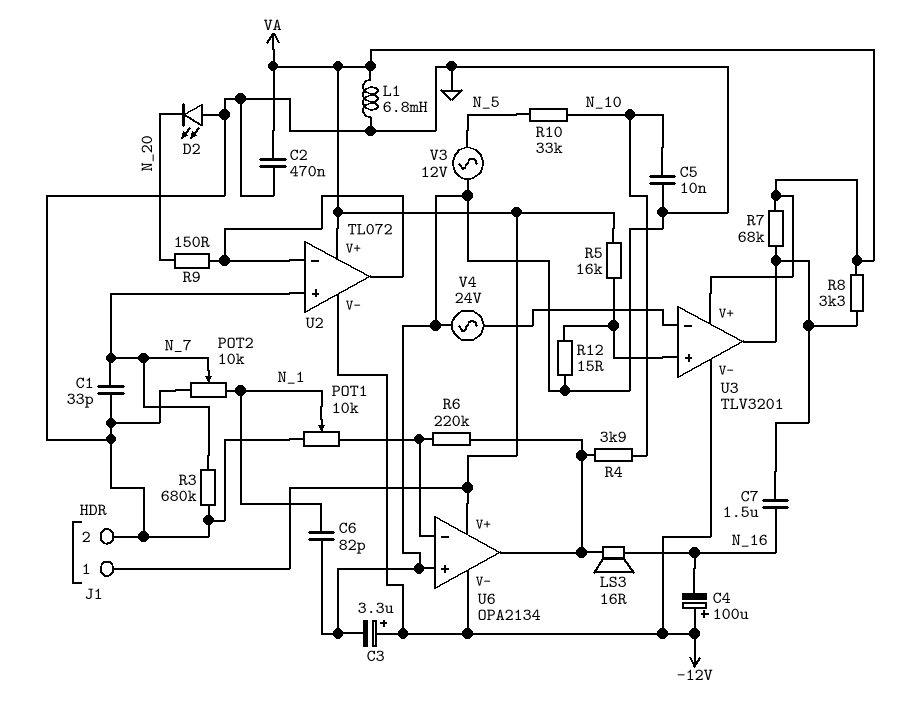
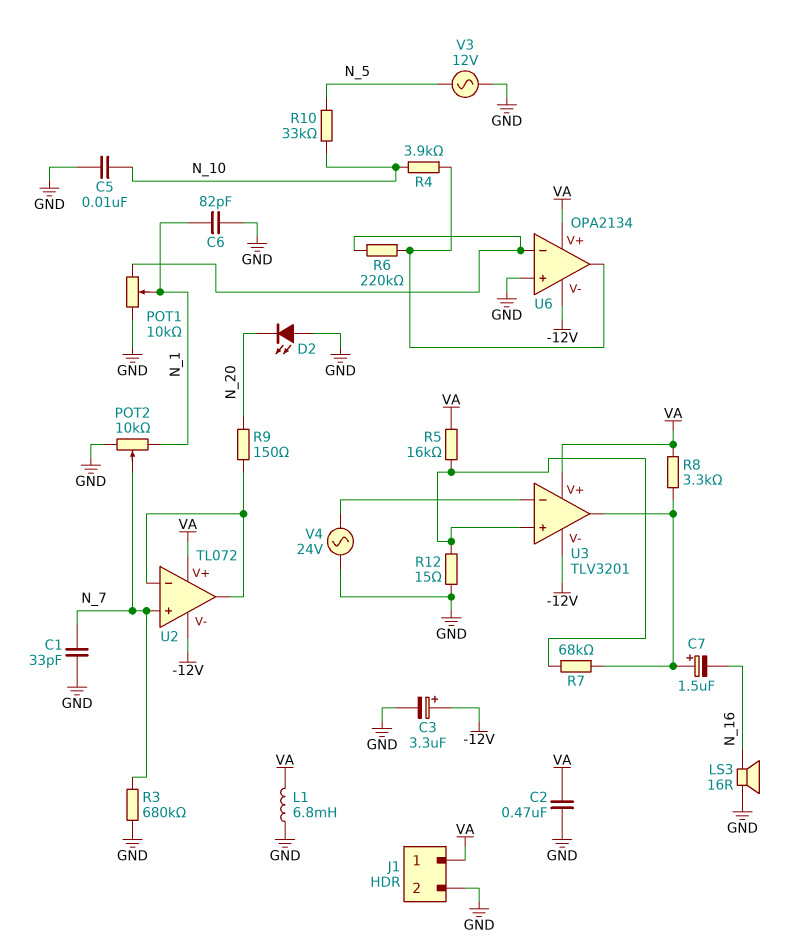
C4: 100uF (plus -12V, minus N_16) -> none
C7: 1.5uF (N_16, U3/out) -> 1.5uF (plus U3/out, minus N_16)
LS3: speaker 16R (N_16, U6/out) -> speaker 16R (GND, N_16)
R7: 68k (U3/out, VA) -> 68k (U3/in+, U3/out)

